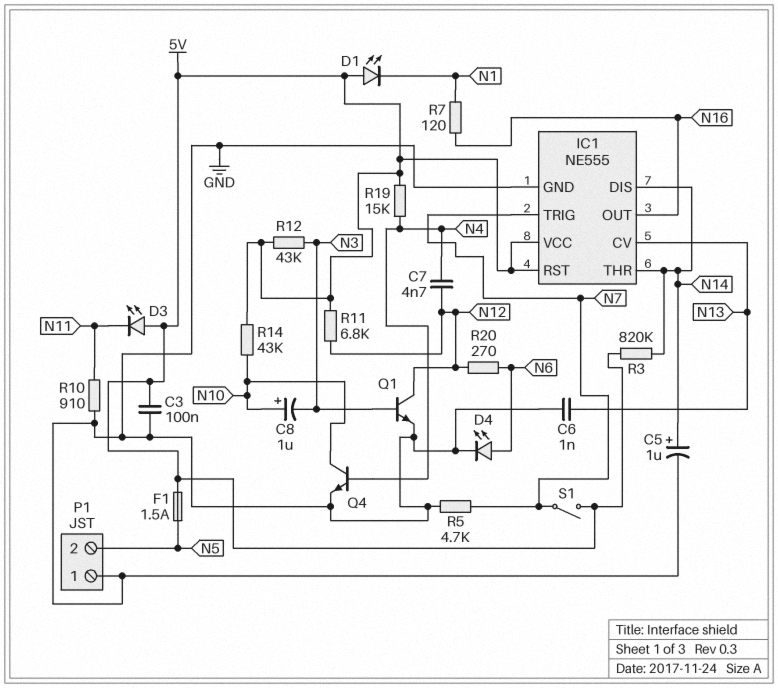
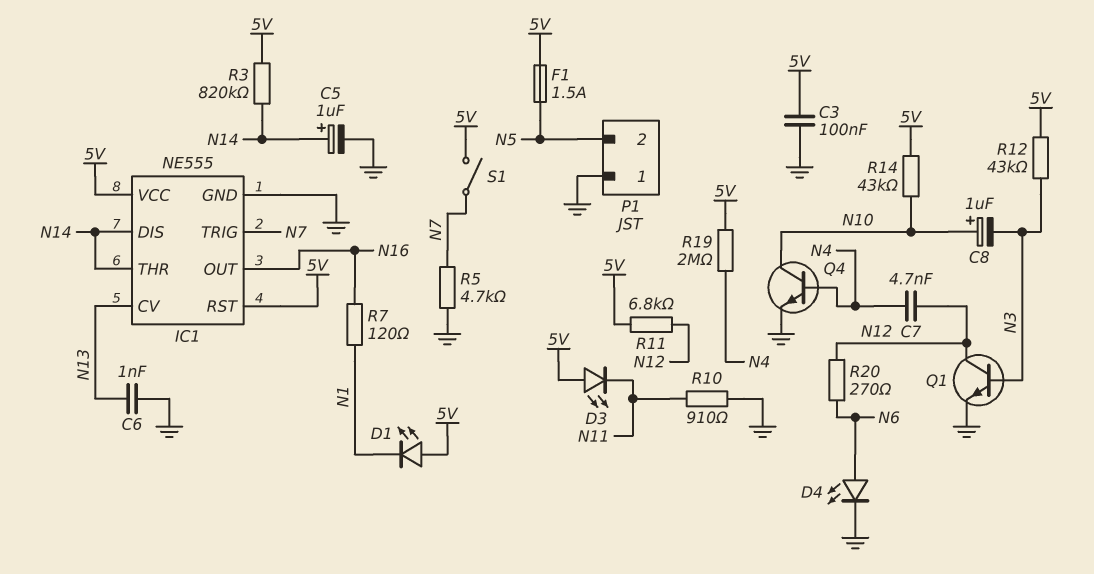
R19: 15k (5V, N4) -> 2M (5V, N4)

